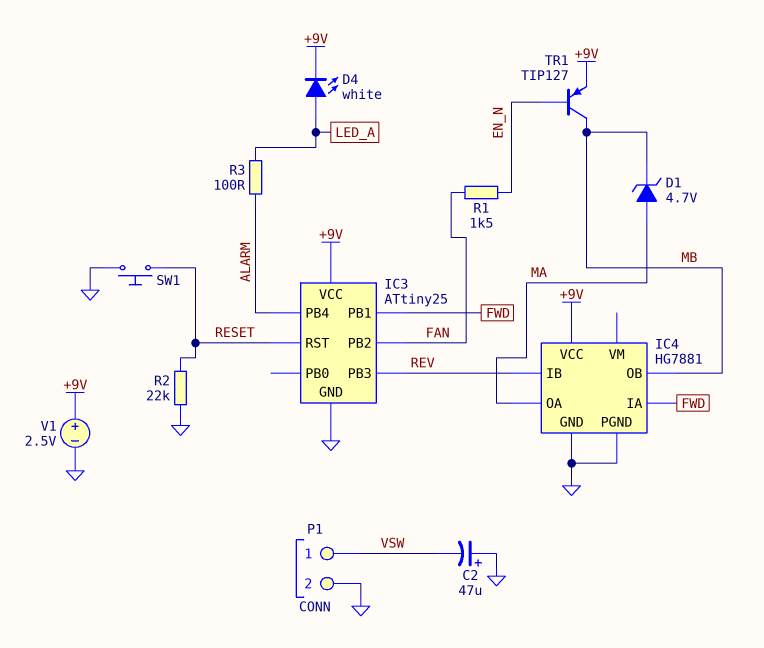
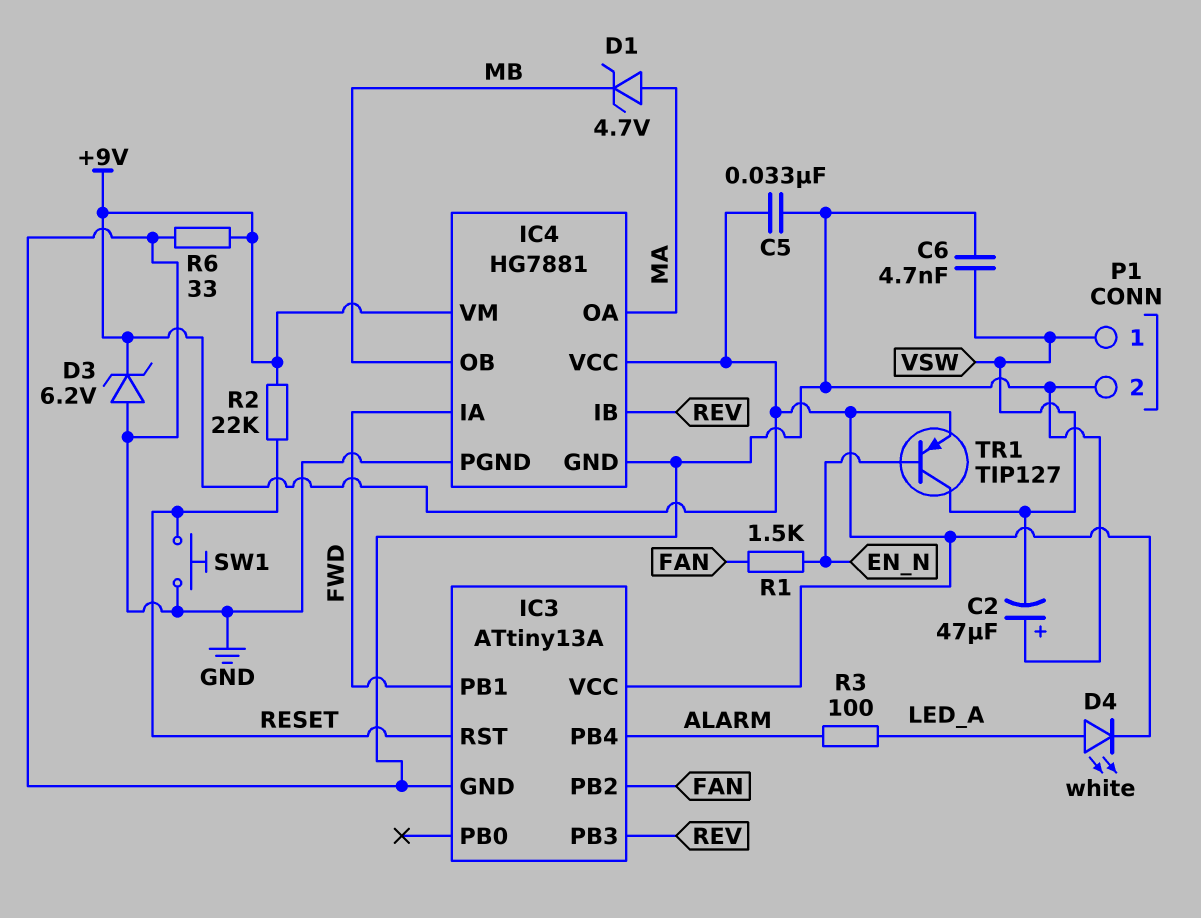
C5: none -> 33nF (+9V, GND)
C6: none -> 4.7nF (GND, VSW)
D3: none -> zener 6.2V (A GND, K +9V)
IC3: ATtiny25 -> ATtiny13A
IC4 pin VM: none -> +9V
R2: 22k (GND, RESET) -> 22k (+9V, RESET)
R6: none -> 33 (+9V, GND)
TR1: PNP TIP127 (B EN_N, C MB, E +9V) -> PNP TIP127 (B EN_N, C VSW, E +9V)
V1: 2.5V (plus +9V, minus GND) -> none

